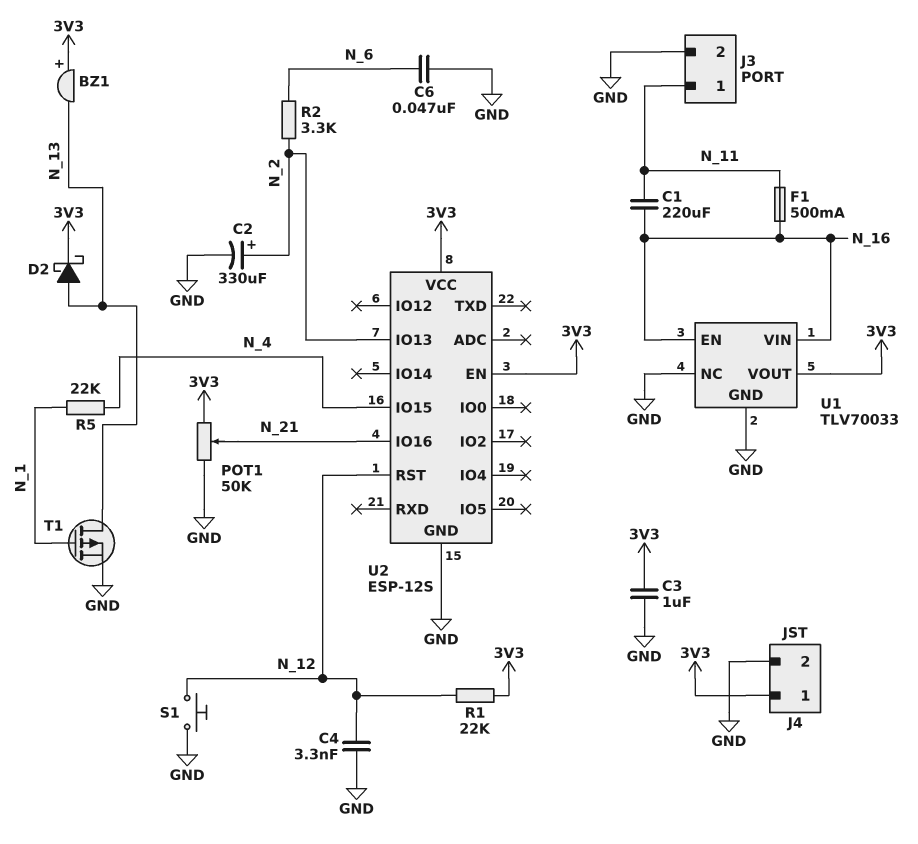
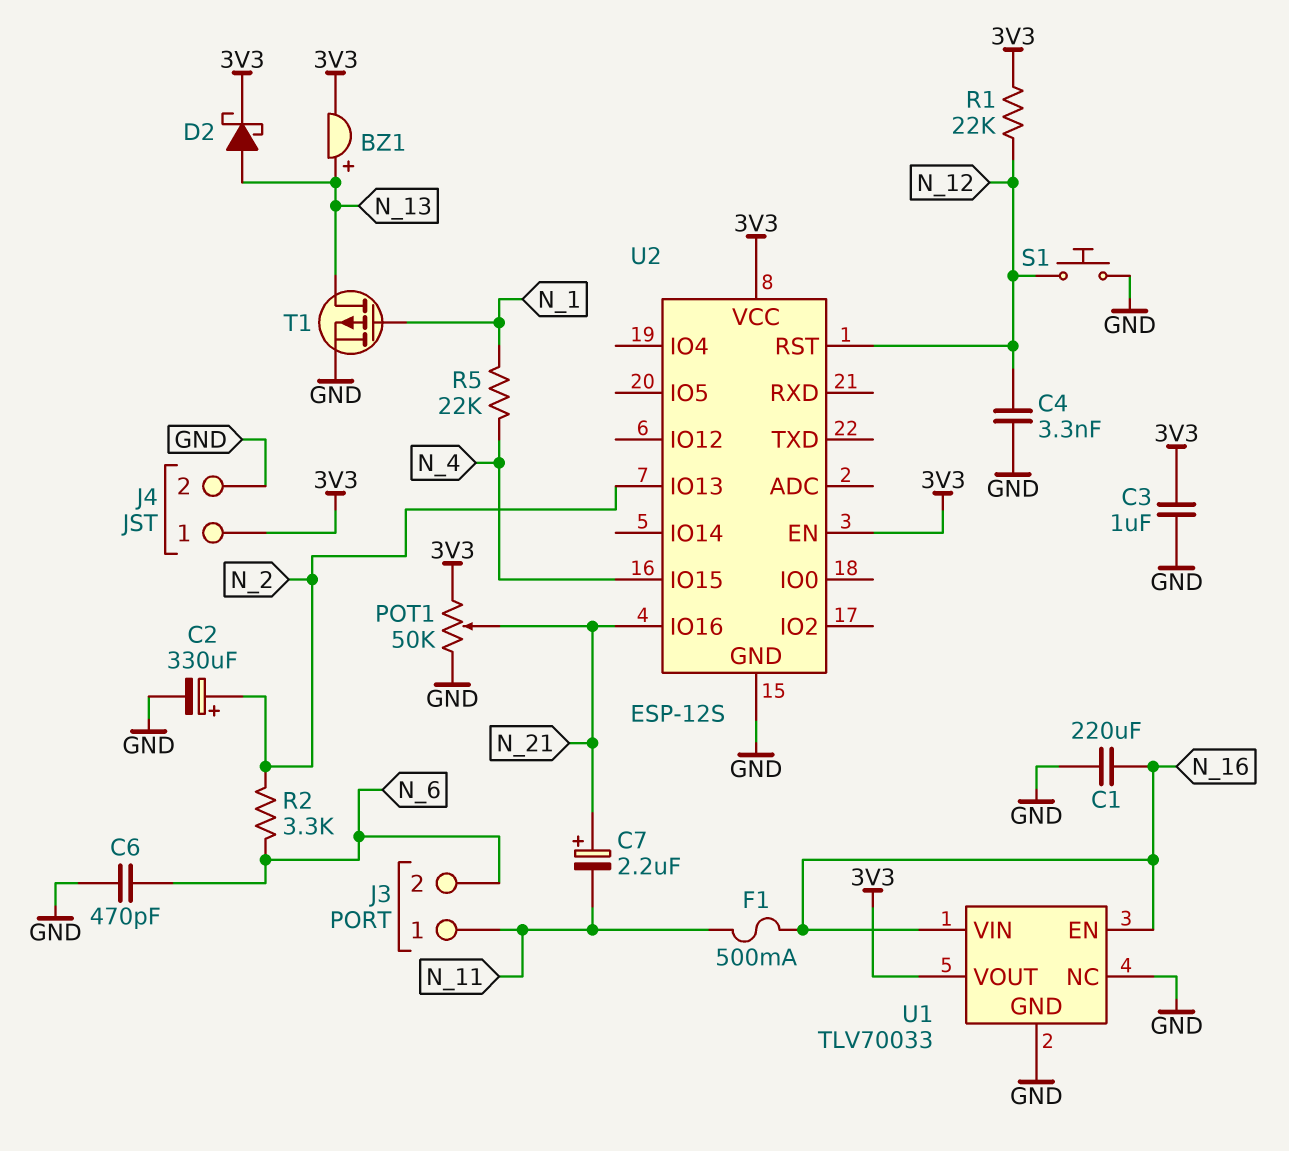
BZ1: buzzer (plus 3V3, minus N_13) -> buzzer (plus N_13, minus 3V3)
C1: 220uF (N_11, N_16) -> 220uF (GND, N_16)
C6: 47nF (GND, N_6) -> 470pF (GND, N_6)
C7: none -> 2.2uF (plus N_21, minus N_11)
J3 pin 2: GND -> N_6

